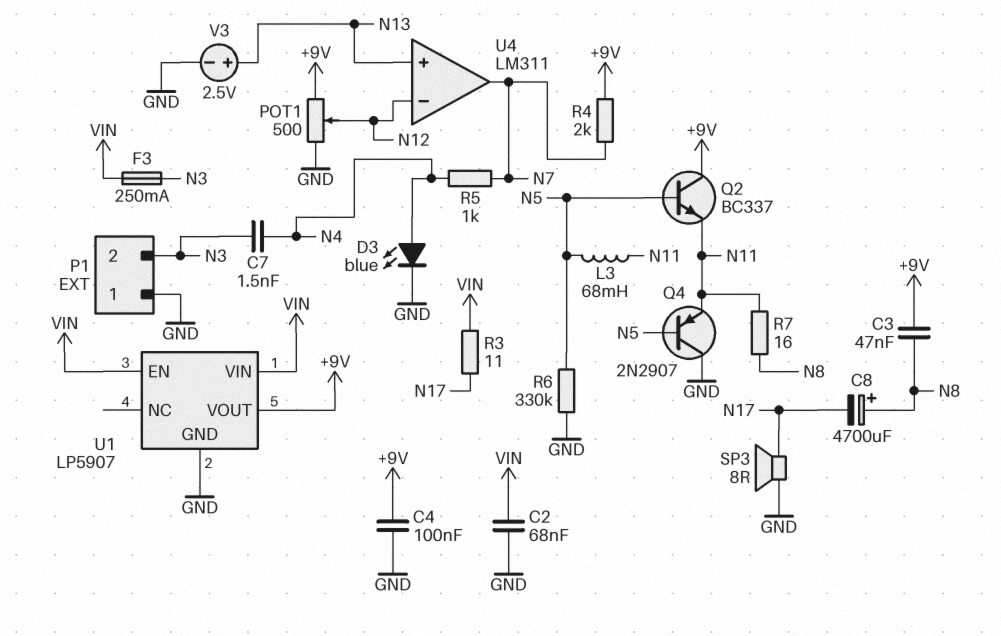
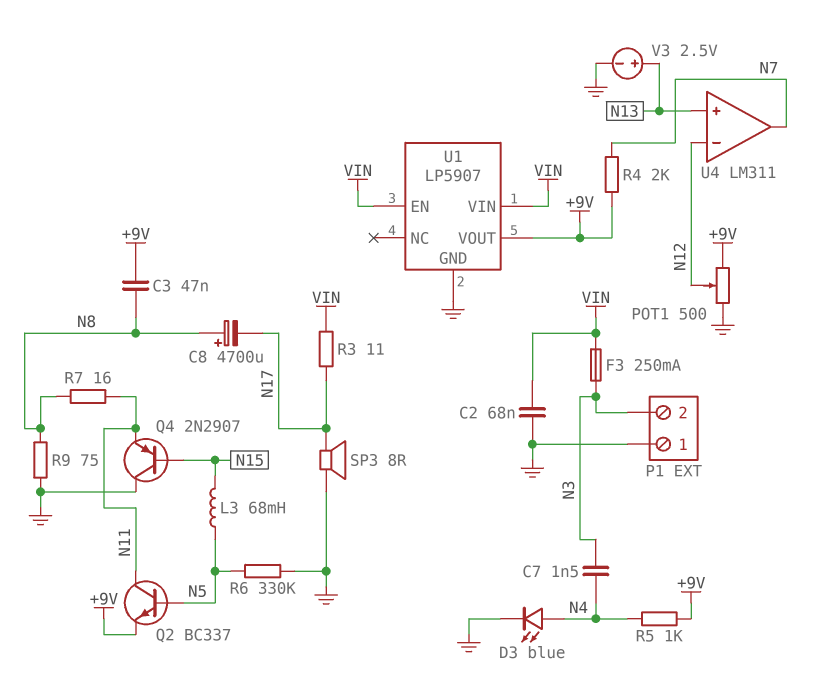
C4: 100nF (+9V, GND) -> none
L3: 68mH (N5, N11) -> 68mH (N5, N15)
Q2: NPN BC337 (B N5, C +9V, E N11) -> NPN BC337 (B N5, C N11, E +9V)
Q4: PNP 2N2907 (B N5, C GND, E N11) -> PNP 2N2907 (B N15, C GND, E N11)
R5: 1k (N4, N7) -> 1k (+9V, N4)
R9: none -> 75 (GND, N8)

